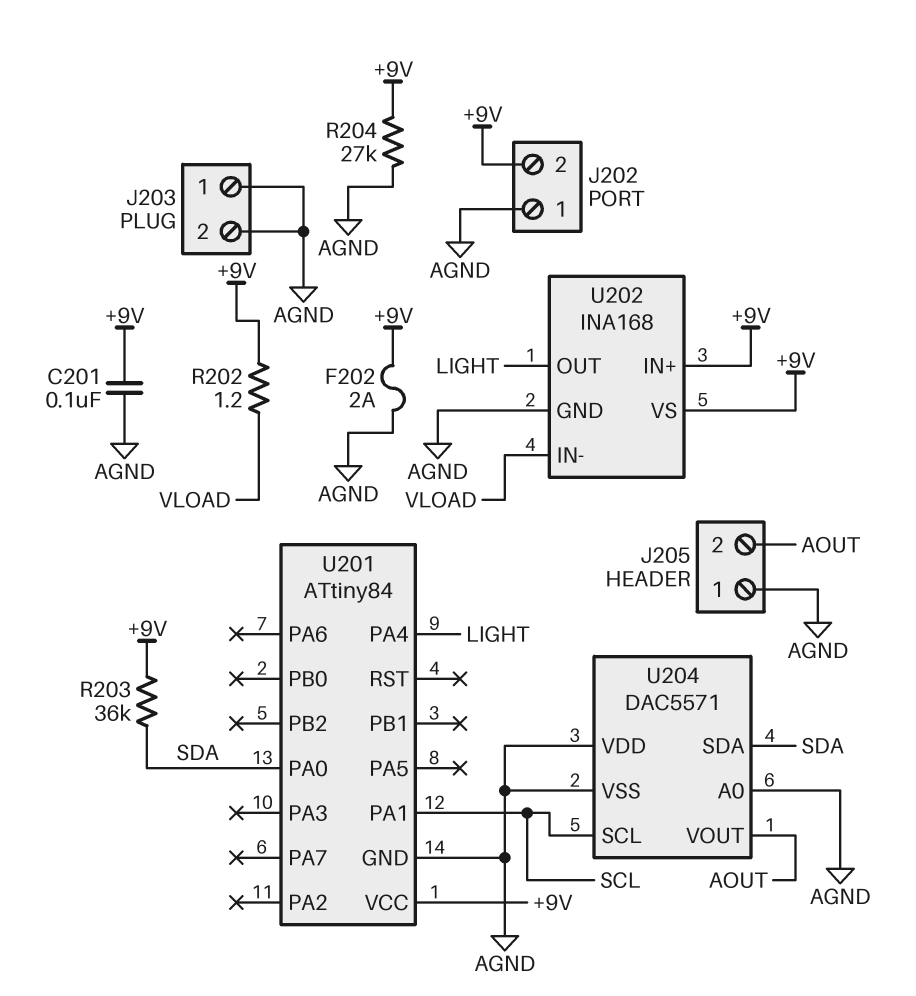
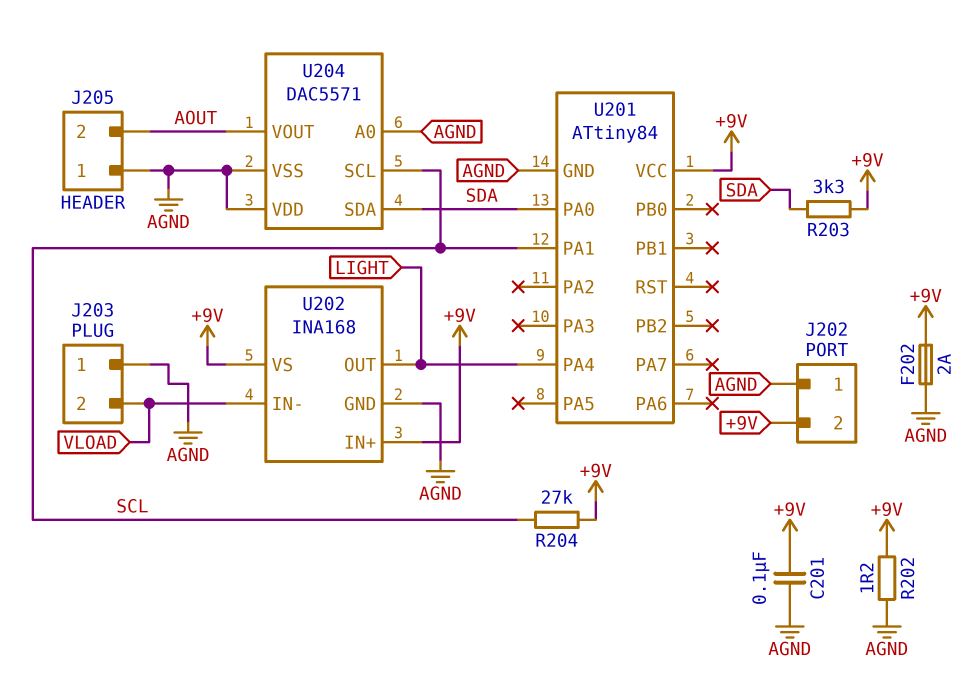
J203 pin 2: AGND -> VLOAD
R202: 1.2 (+9V, VLOAD) -> 1.2 (+9V, AGND)
R203: 36k (+9V, SDA) -> 3.3k (+9V, SDA)
R204: 27k (+9V, AGND) -> 27k (+9V, SCL)

